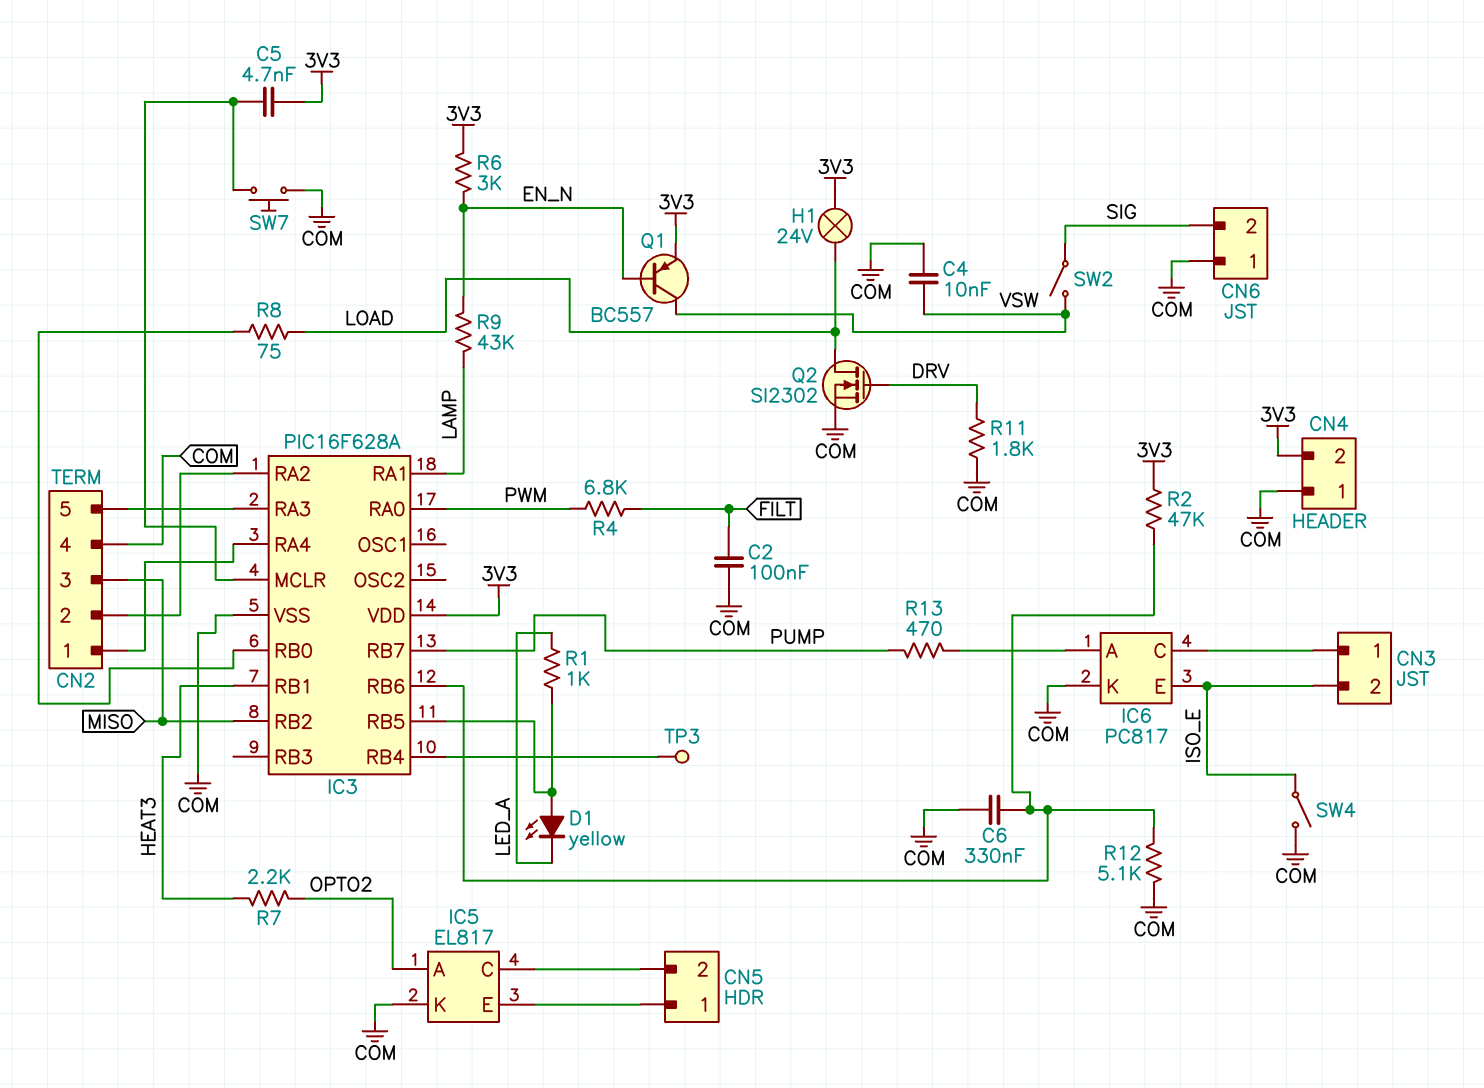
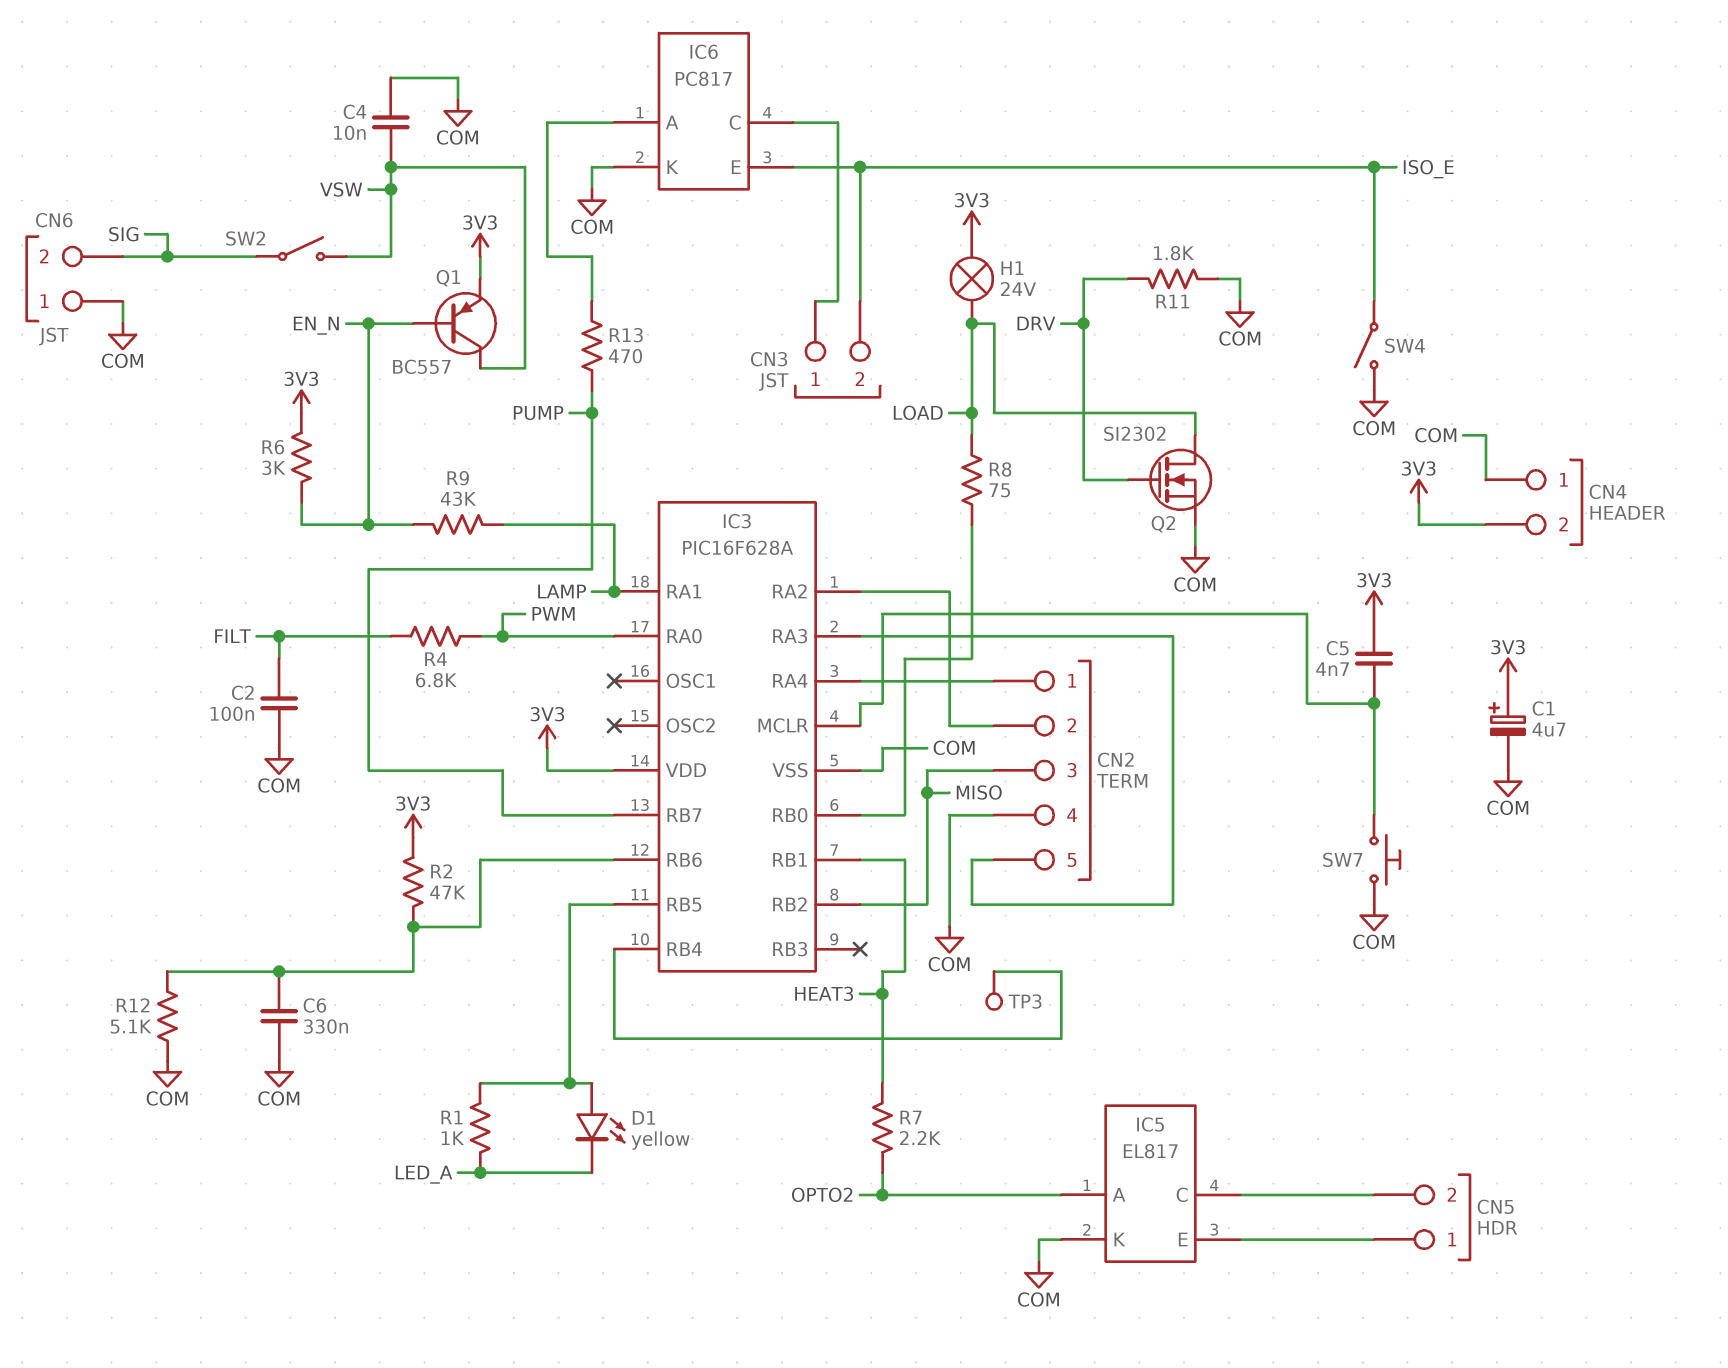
C1: none -> 4.7uF (plus 3V3, minus COM)

